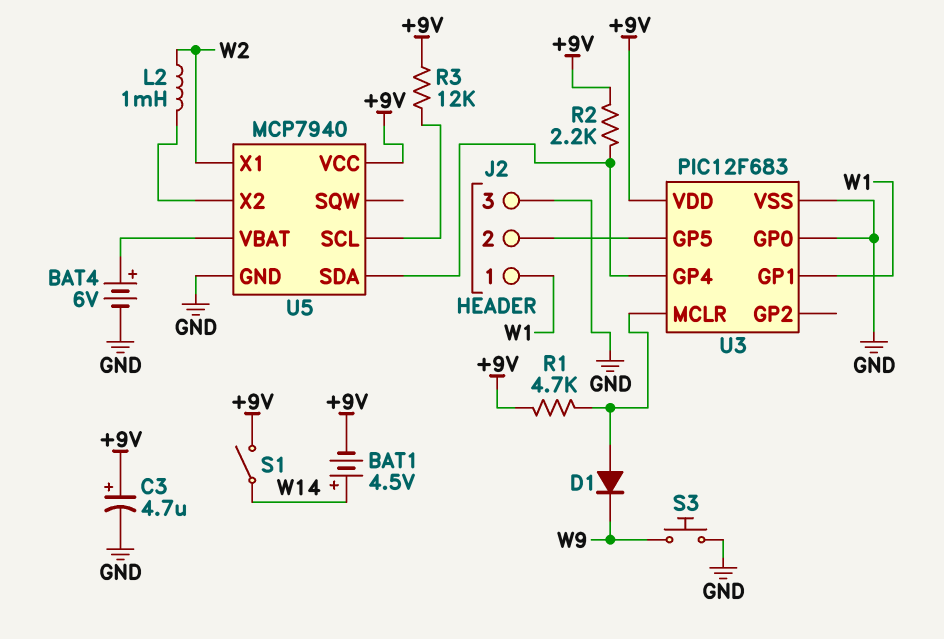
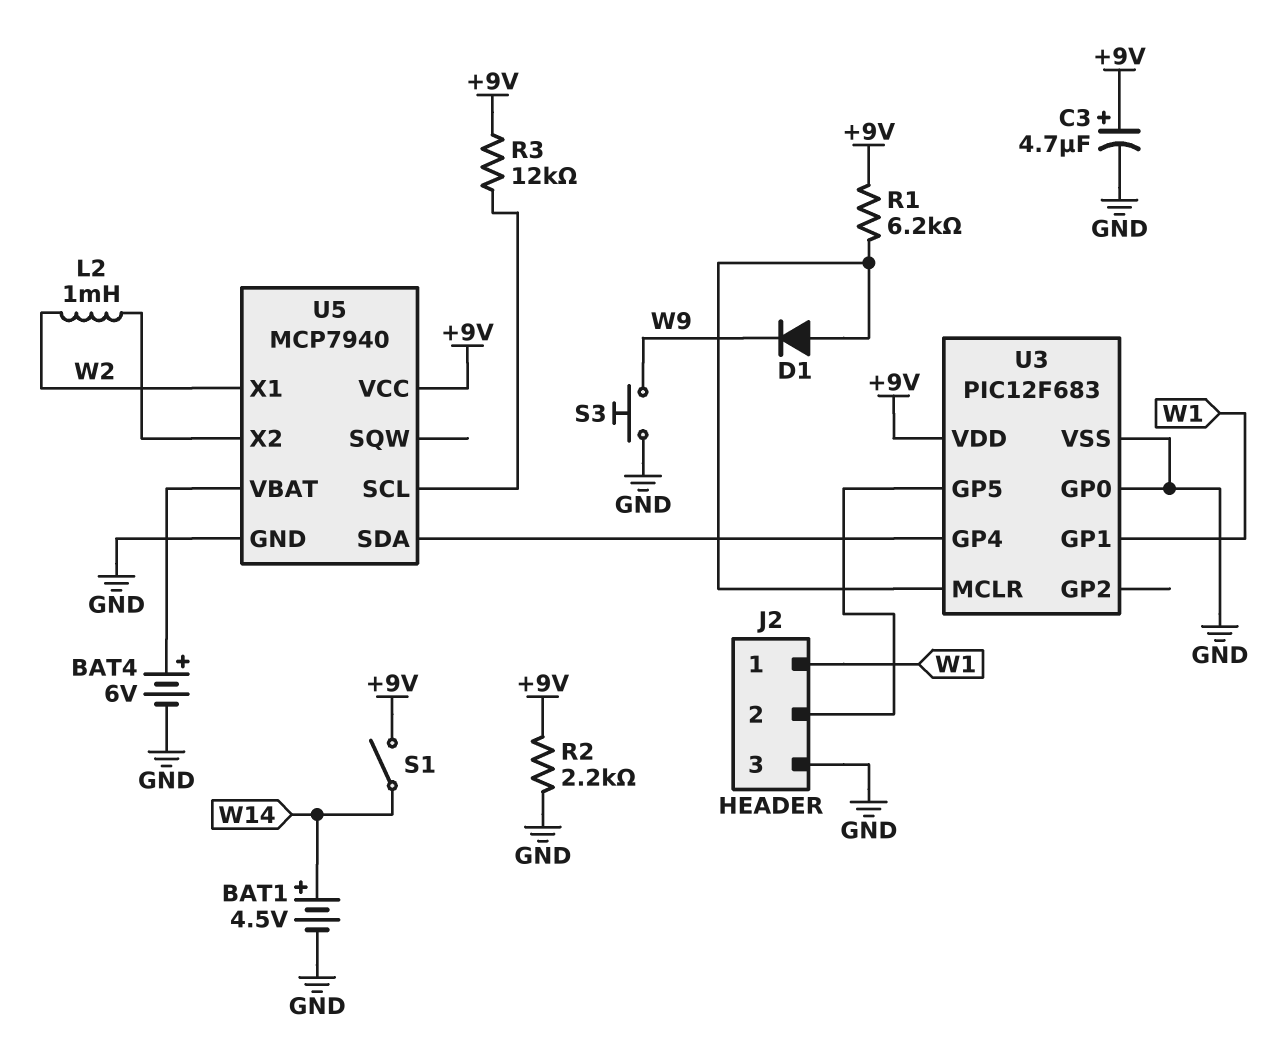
BAT1: 4.5V (plus W14, minus +9V) -> 4.5V (plus W14, minus GND)
R1: 4.7k (+9V, U3/MCLR) -> 6.2k (+9V, U3/MCLR)
R2: 2.2k (+9V, U3/GP4) -> 2.2k (+9V, GND)

